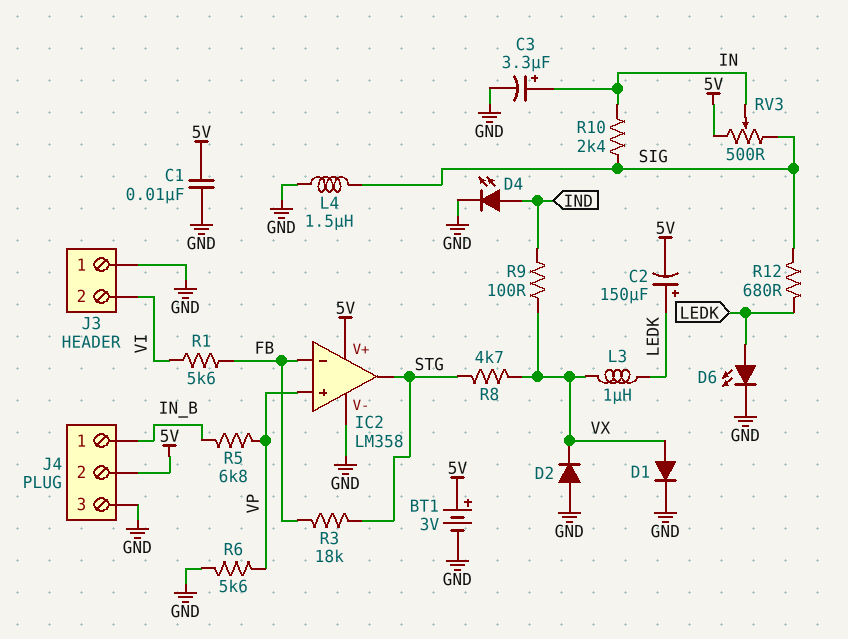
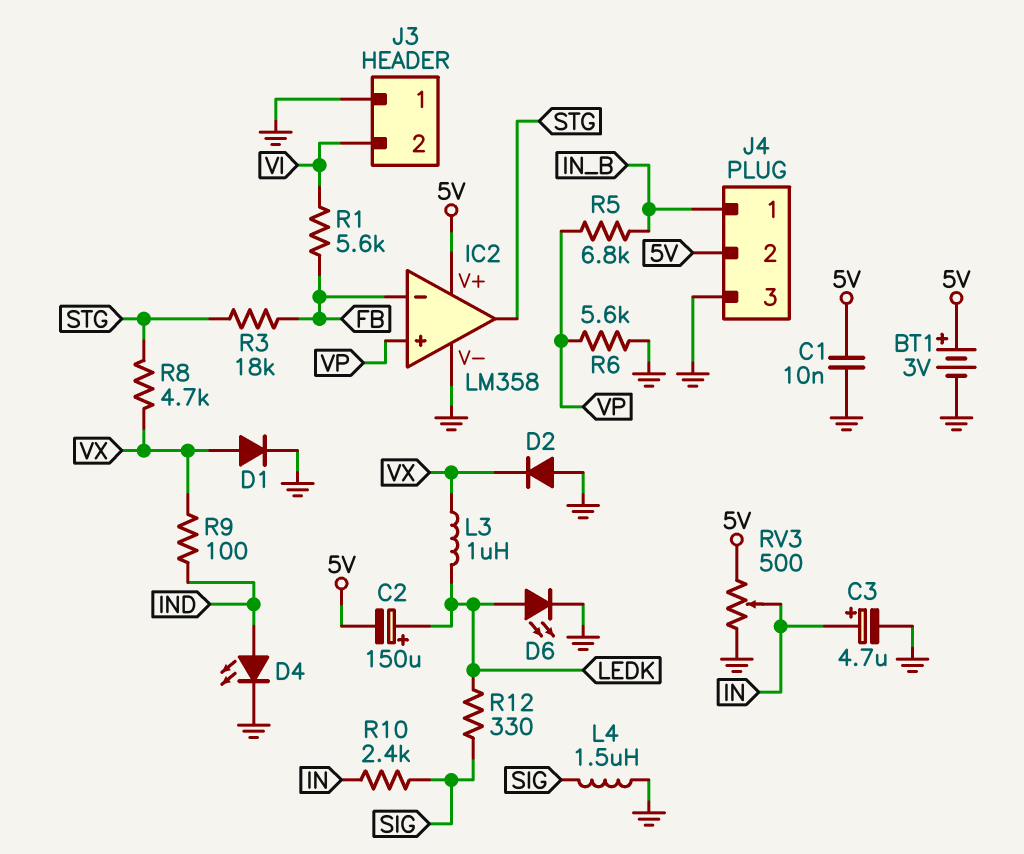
C3: 3.3uF (plus IN, minus GND) -> 4.7uF (plus IN, minus GND)
R12: 680 (LEDK, SIG) -> 330 (LEDK, SIG)
RV3: 500 (5V, SIG, wiper IN) -> 500 (5V, GND, wiper IN)

